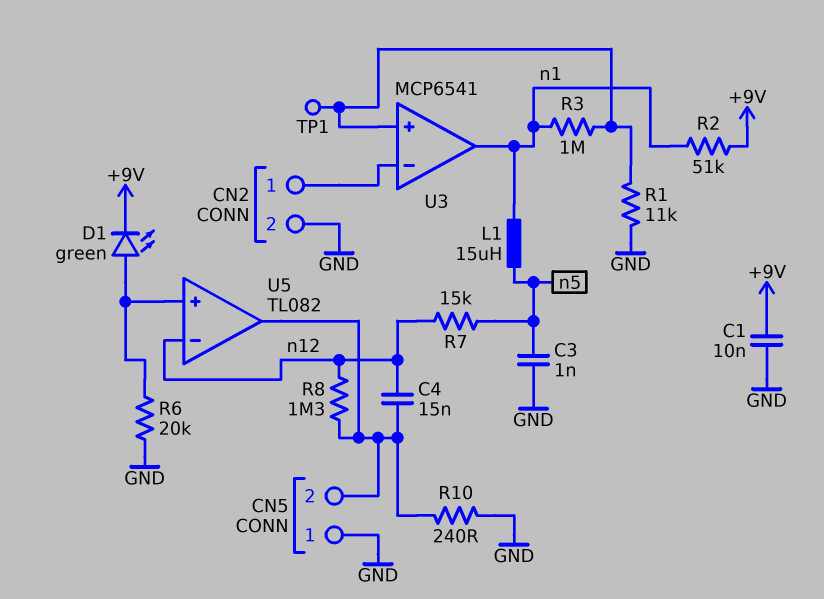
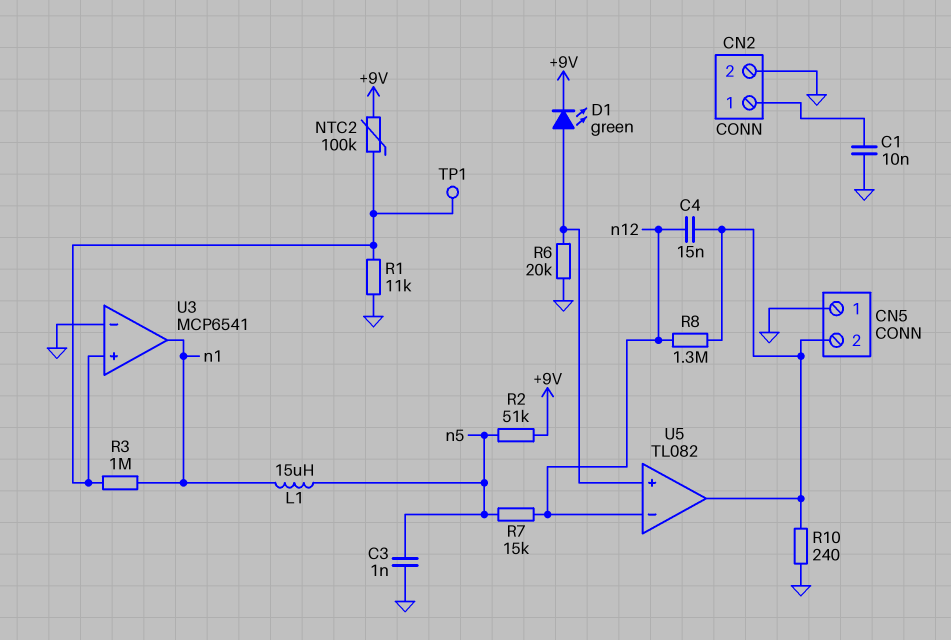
C1: 10nF (+9V, GND) -> 10nF (CN2/1, GND)
NTC2: none -> 100k (+9V, U3/in+)
R2: 51k (+9V, n1) -> 51k (+9V, n5)
U3 pin in-: CN2/1 -> GND

